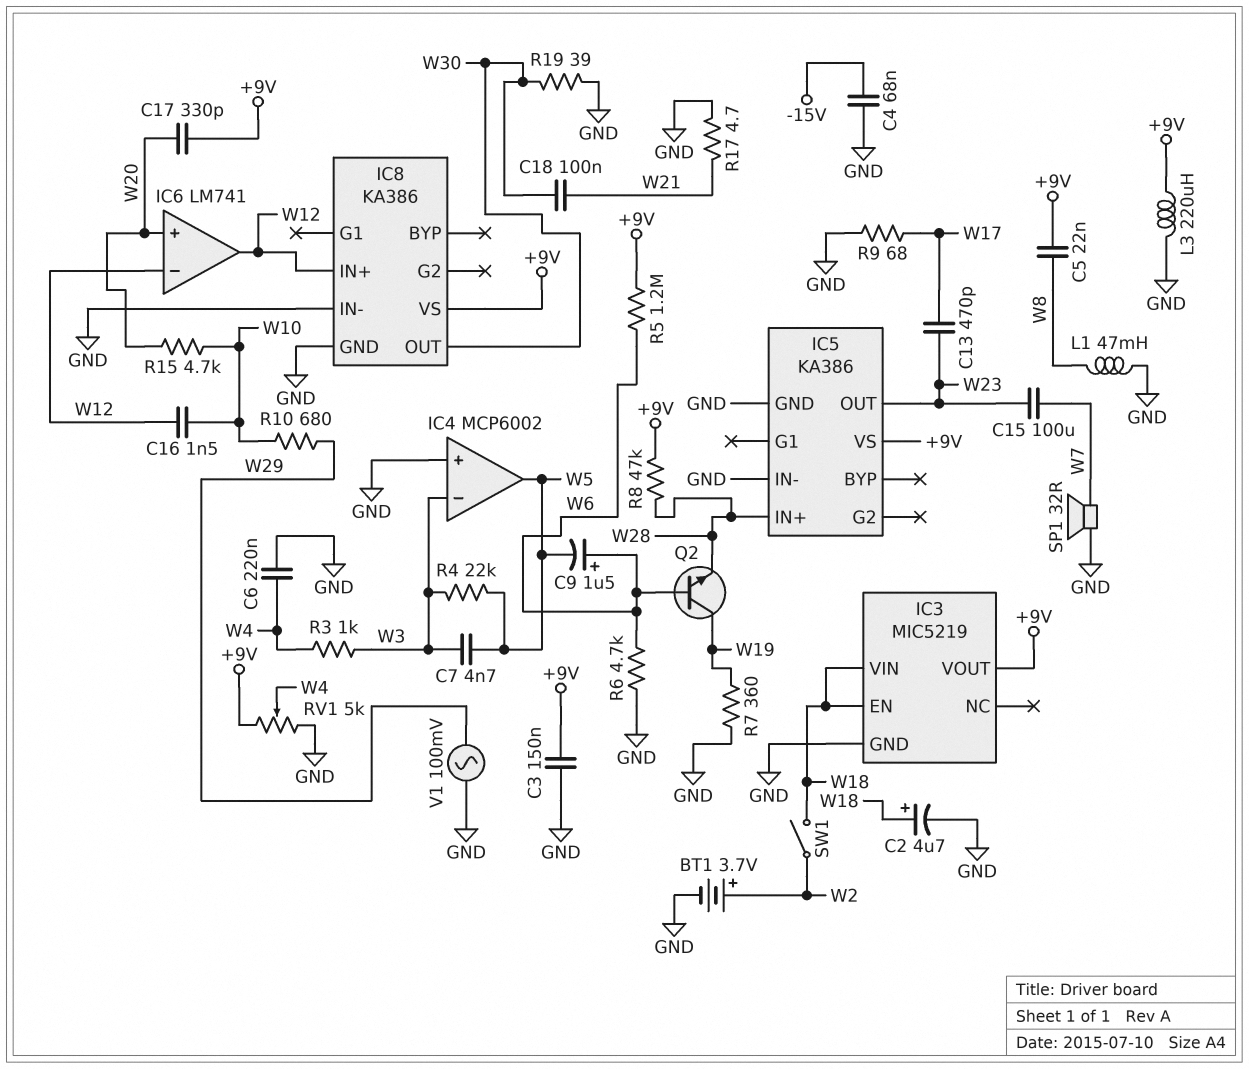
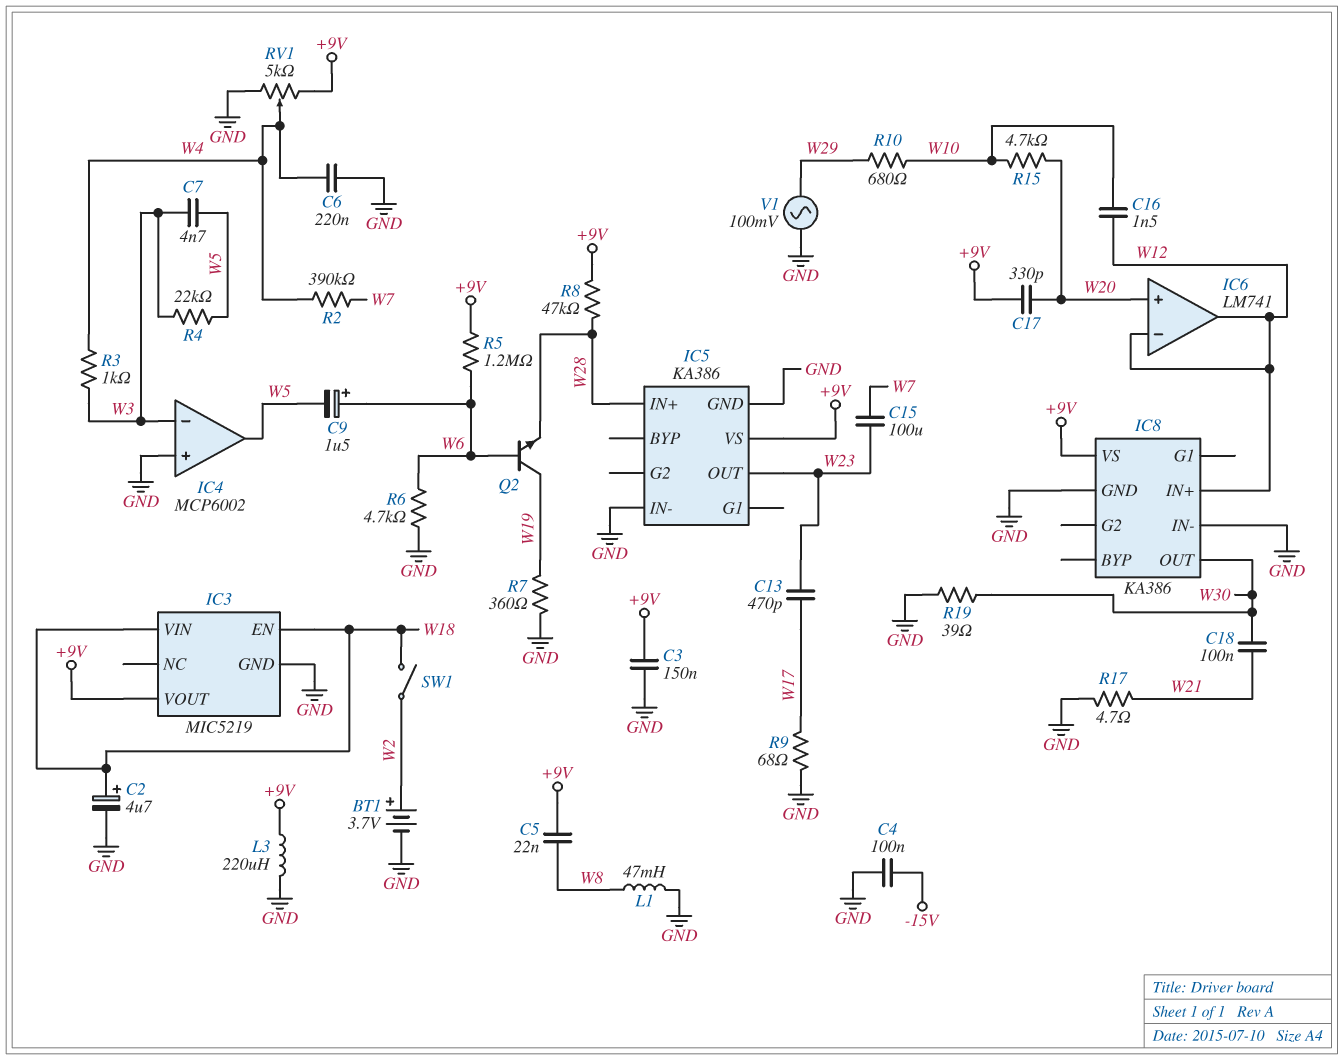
C4: 68nF (-15V, GND) -> 100nF (-15V, GND)
R2: none -> 390k (W4, W7)
SP1: speaker 32R (GND, W7) -> none

